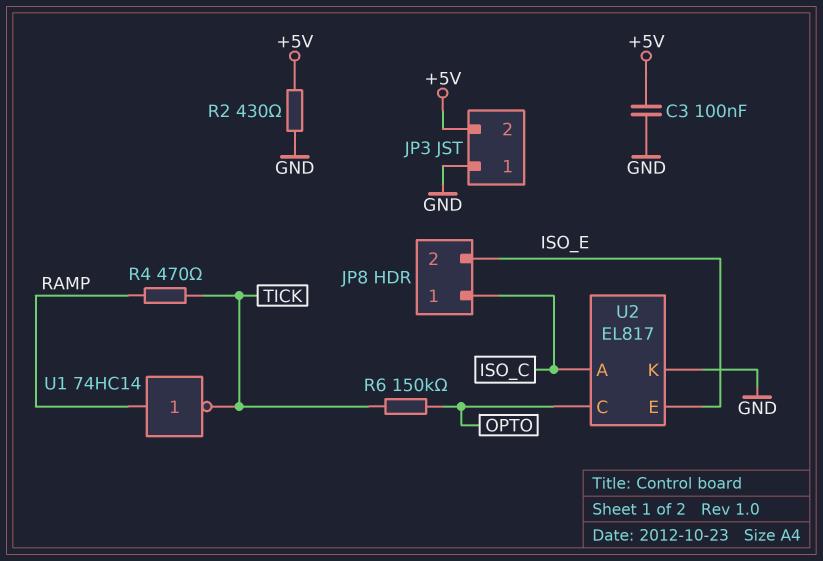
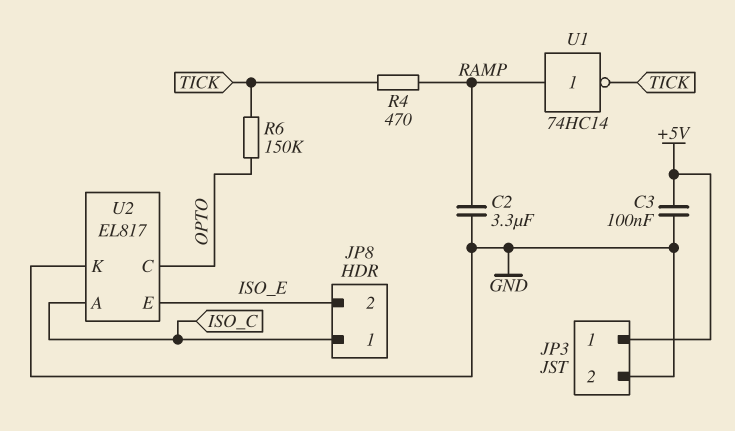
C2: none -> 3.3uF (GND, RAMP)
JP3 pin 1: GND -> +5V
JP3 pin 2: +5V -> GND
R2: 430 (+5V, GND) -> none

